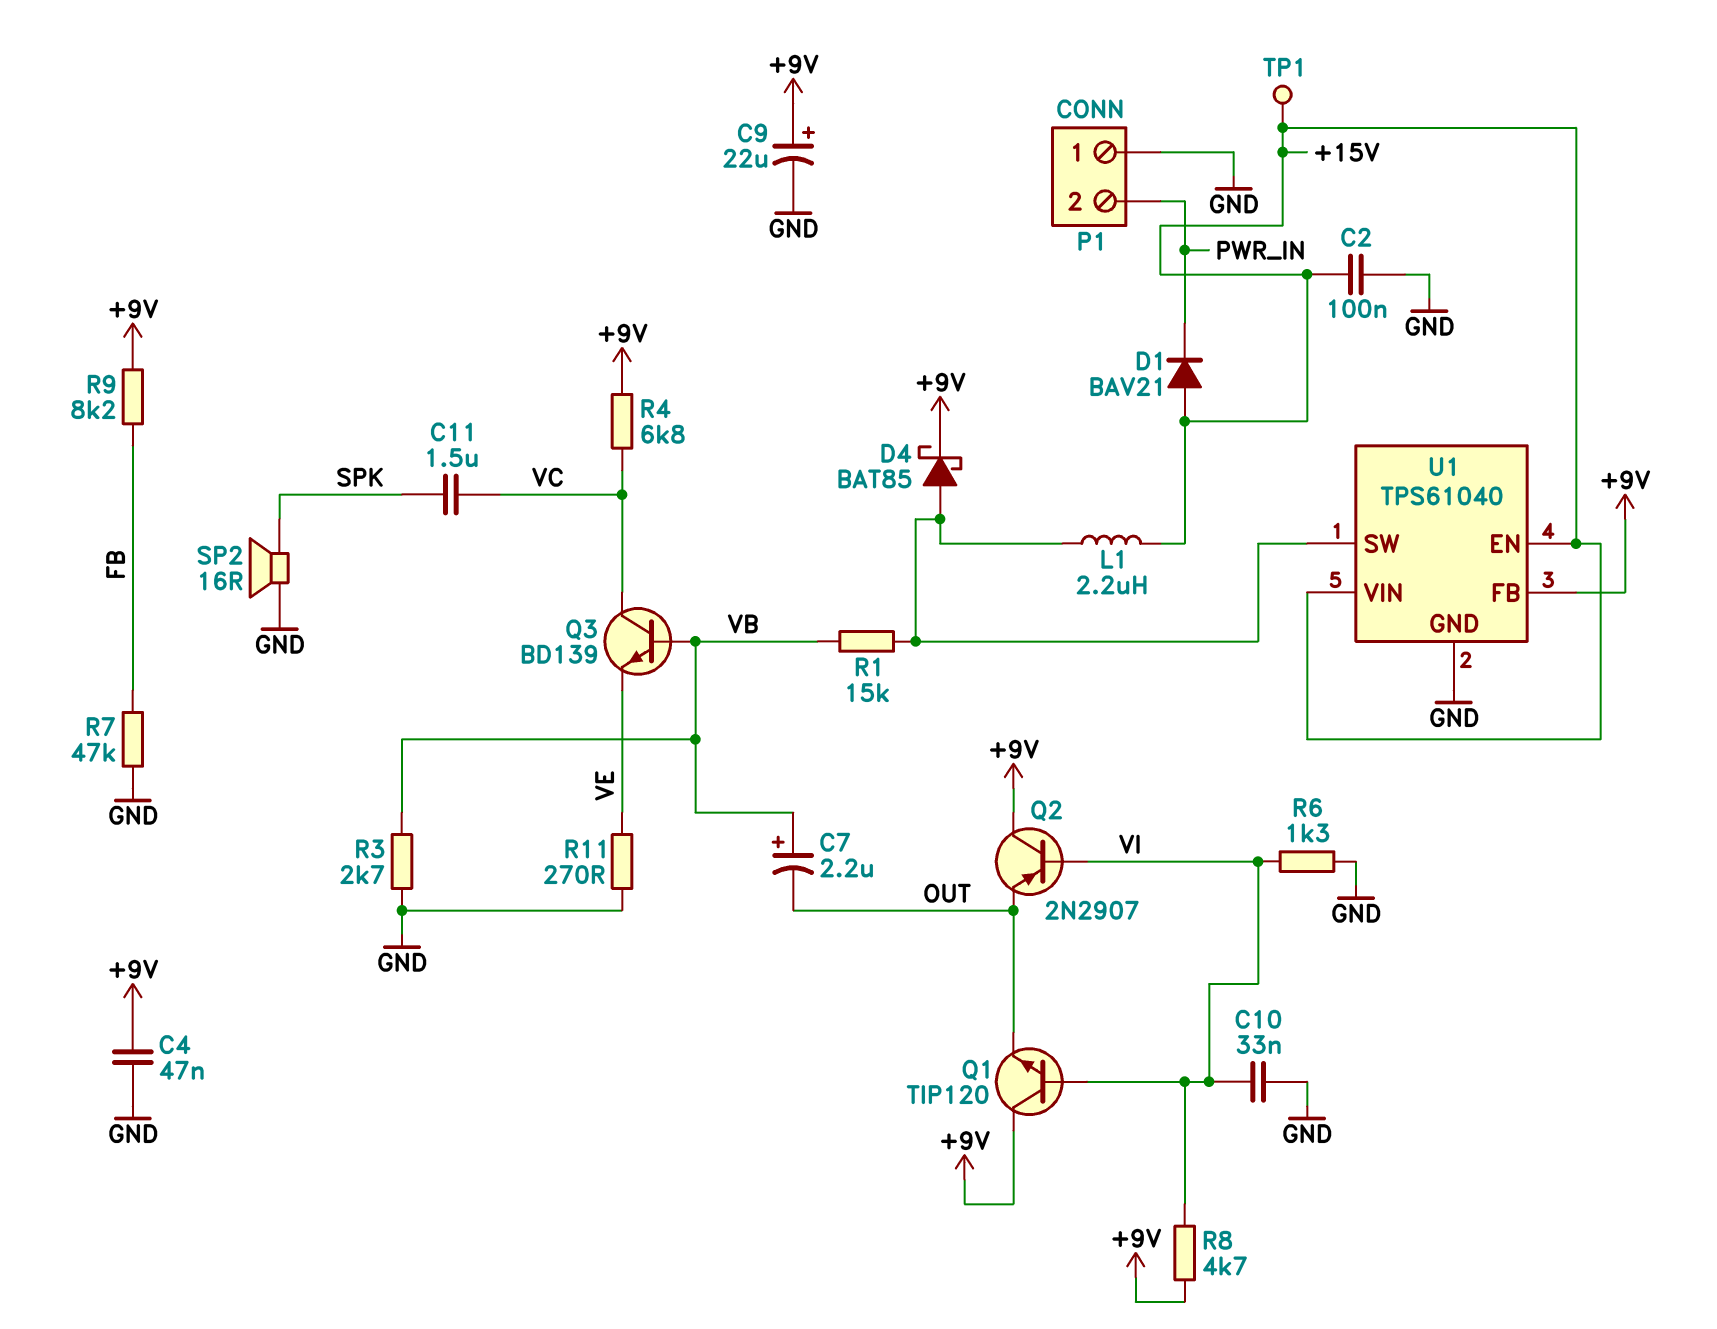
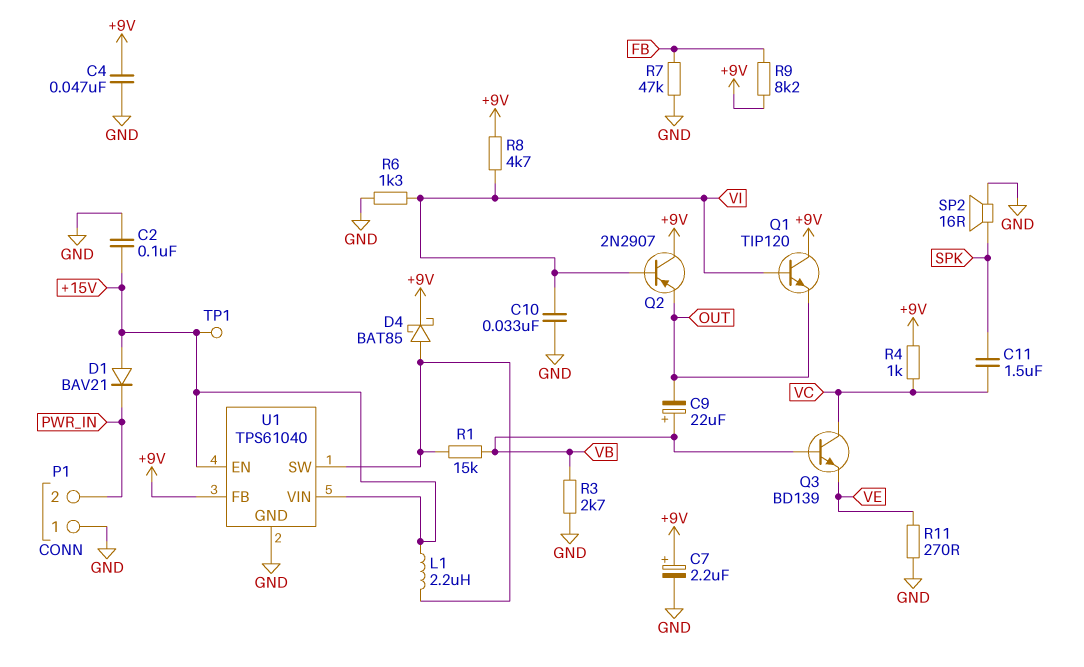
C7: 2.2uF (plus VB, minus OUT) -> 2.2uF (plus +9V, minus GND)
C9: 22uF (plus +9V, minus GND) -> 22uF (plus VB, minus OUT)
R4: 6.8k (+9V, VC) -> 1k (+9V, VC)

